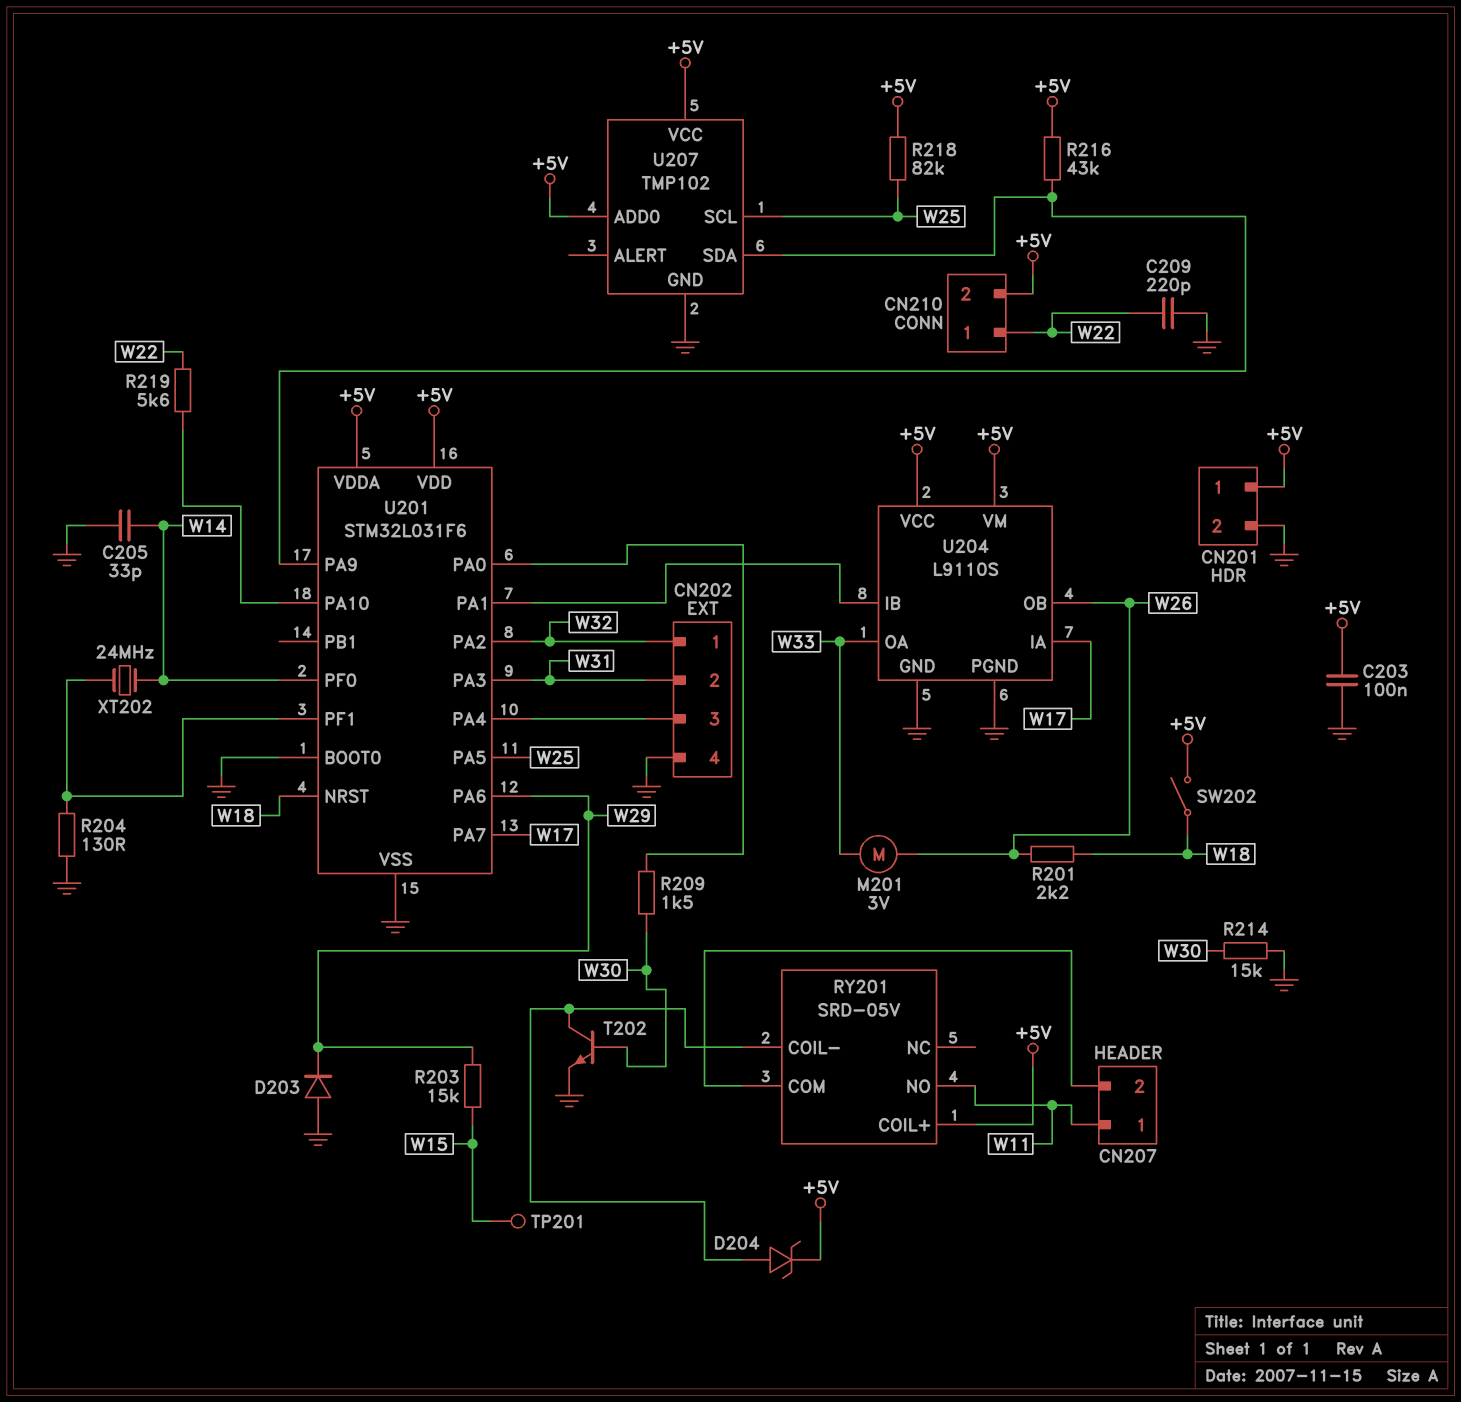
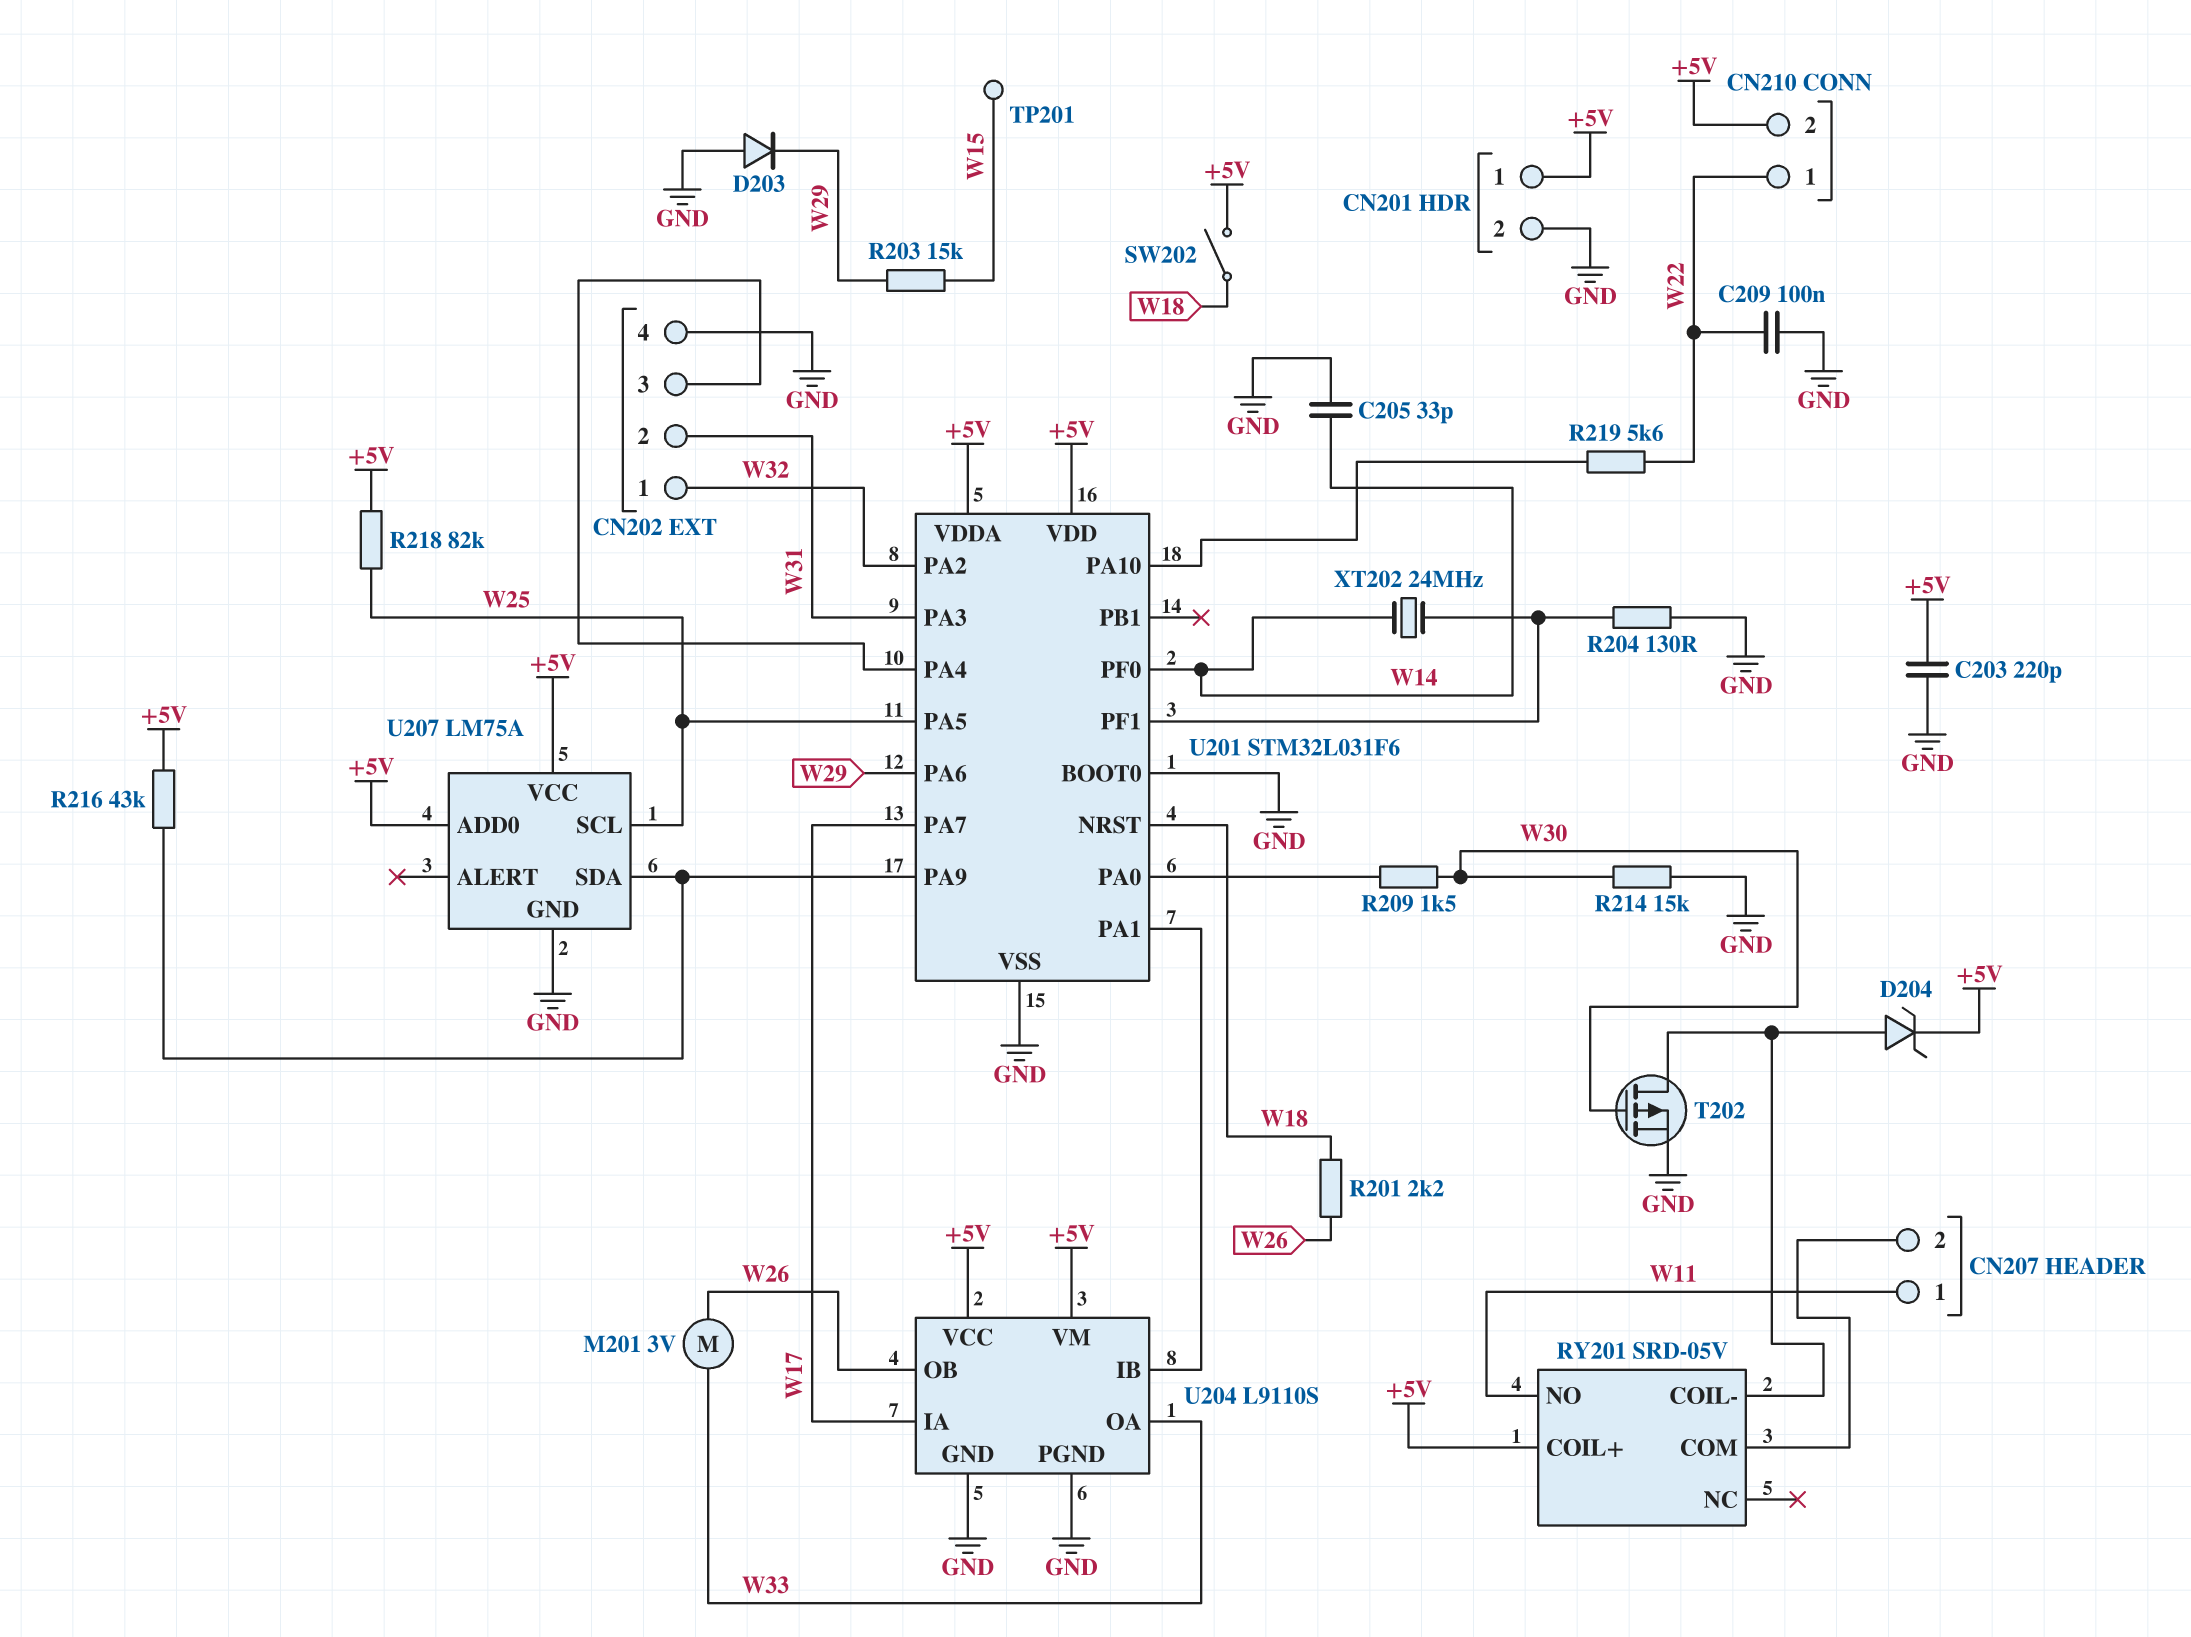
C203: 100nF (+5V, GND) -> 220pF (+5V, GND)
C209: 220pF (GND, W22) -> 100nF (GND, W22)
T202: NPN (B W30, C RY201/COIL-, E GND) -> PMOS (G W30, D RY201/COIL-, S GND)
U207: TMP102 -> LM75A

